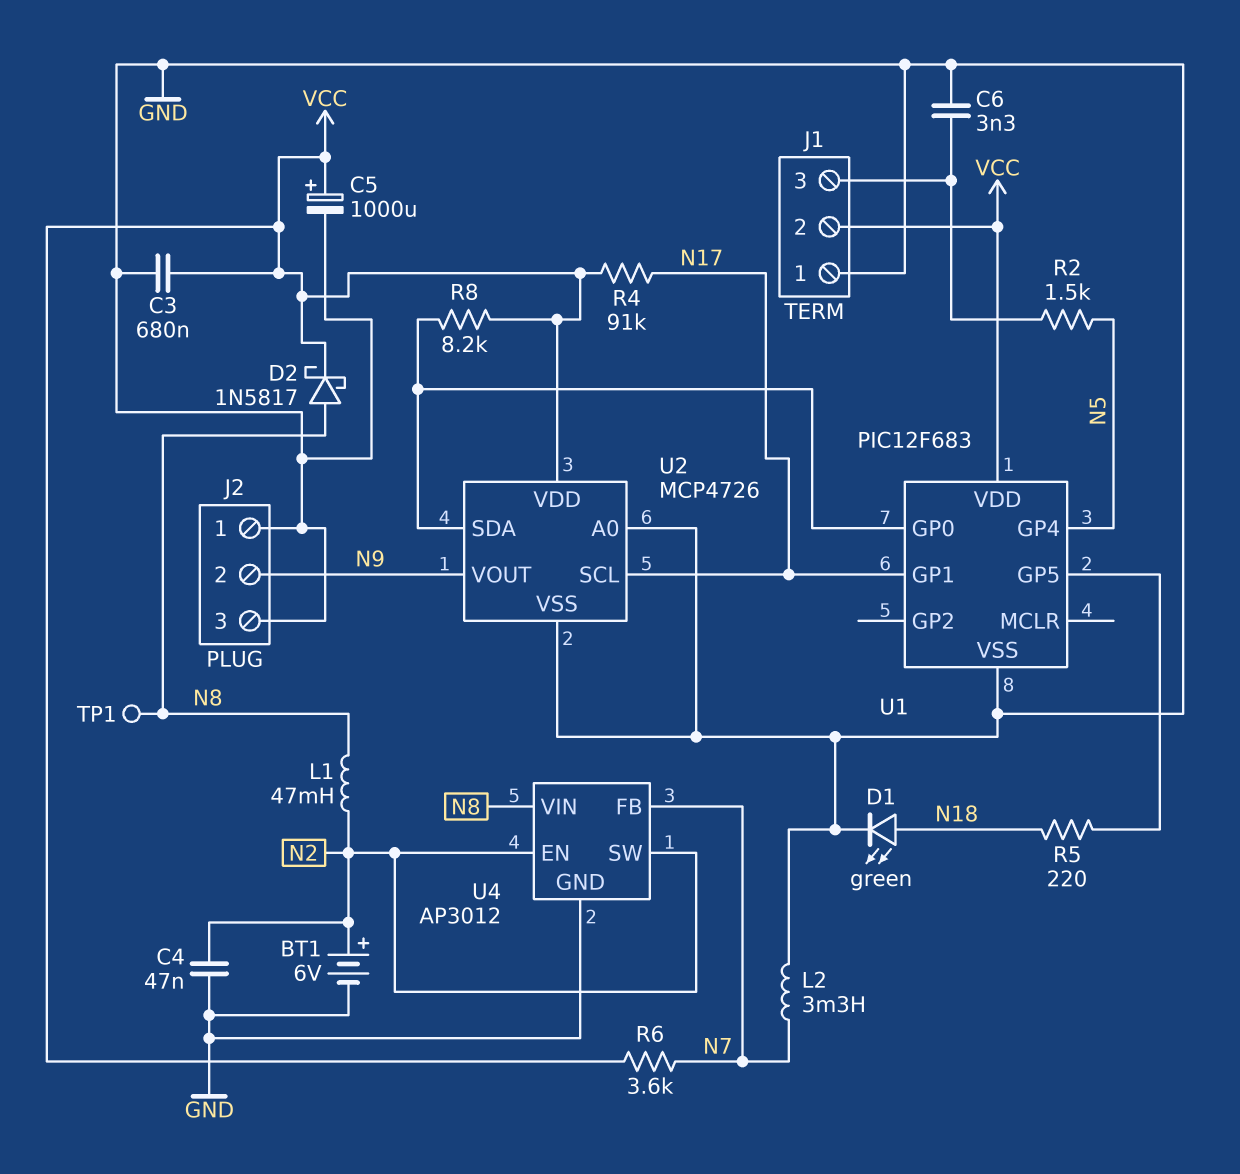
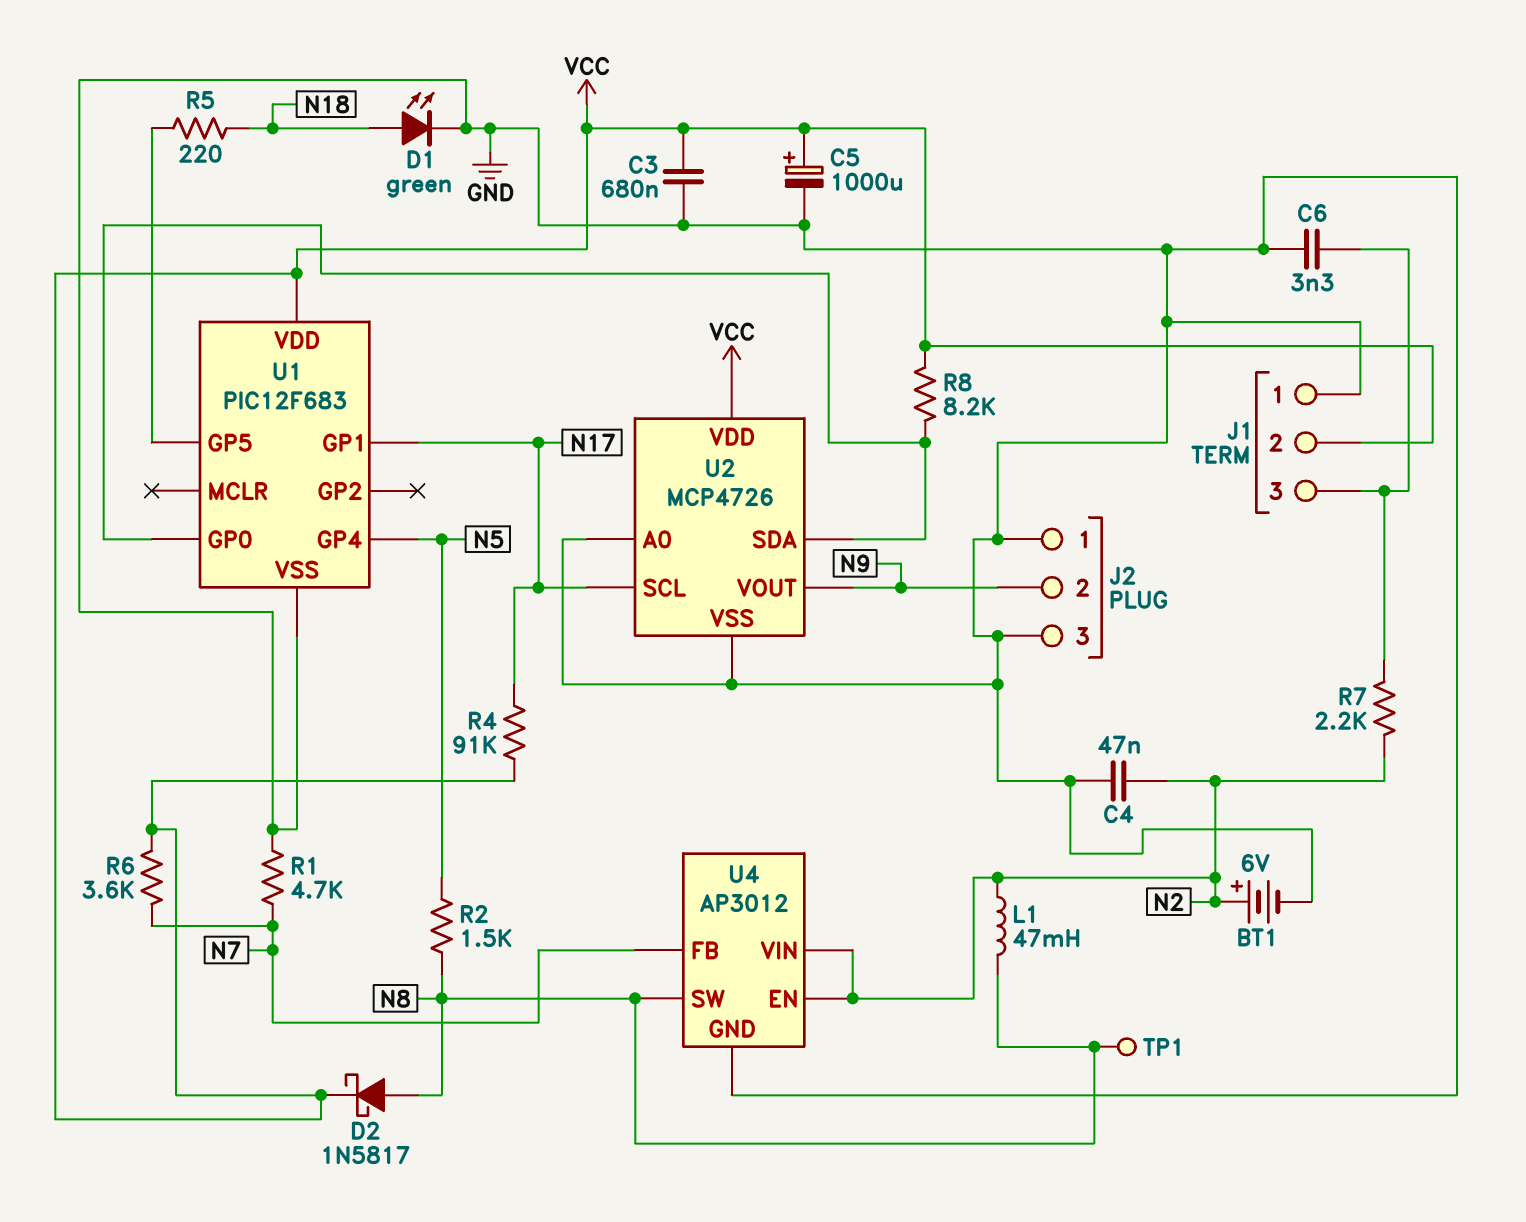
L2: 3.3mH (GND, N7) -> none
R1: none -> 4.7k (GND, N7)
R2: 1.5k (J1/3, N5) -> 1.5k (N5, N8)
R7: none -> 2.2k (J1/3, N2)
U4 pin SW: N2 -> N8
U4 pin VIN: N8 -> N2

